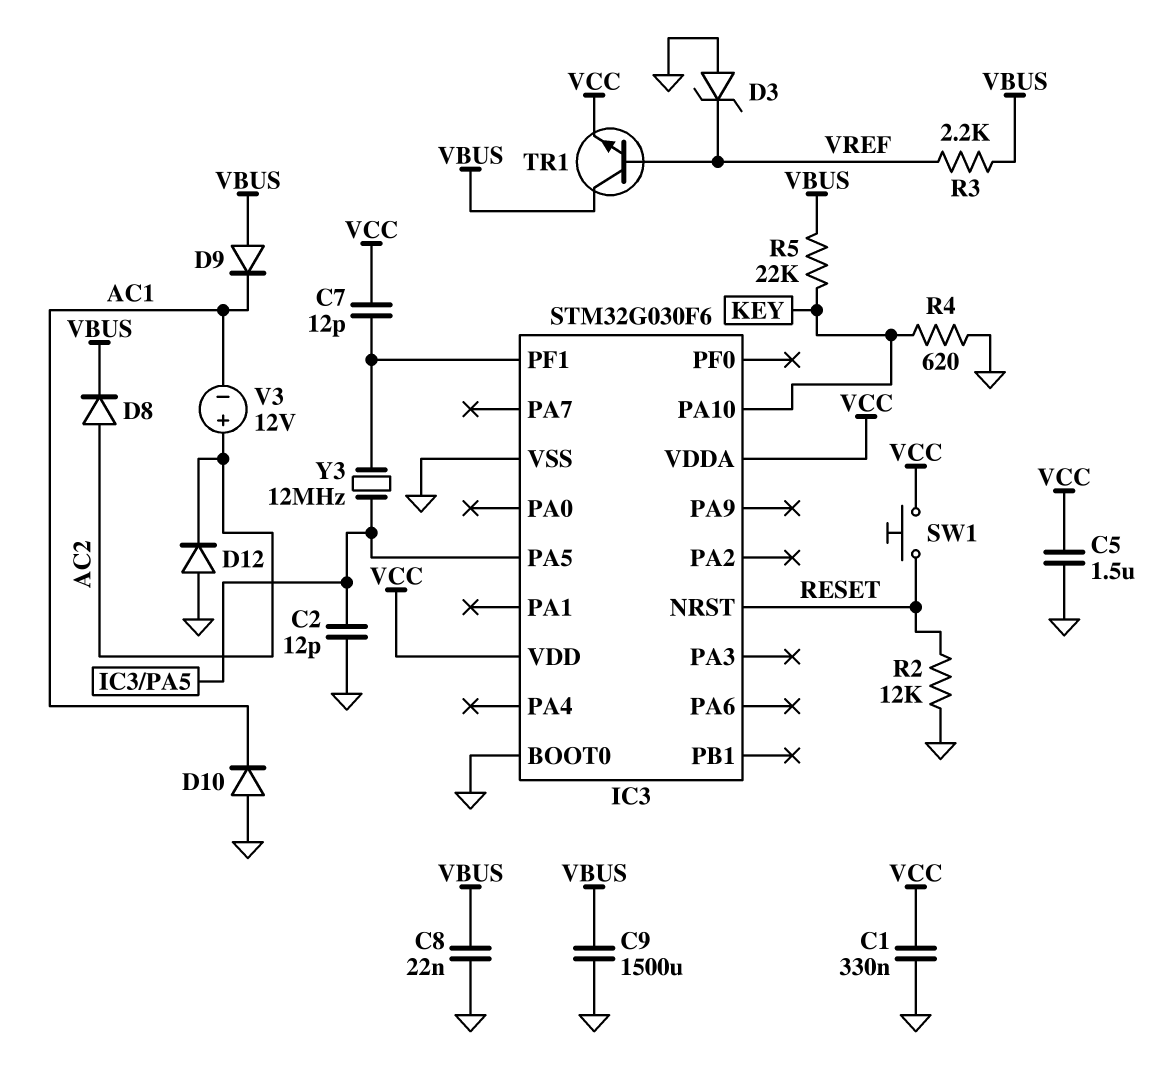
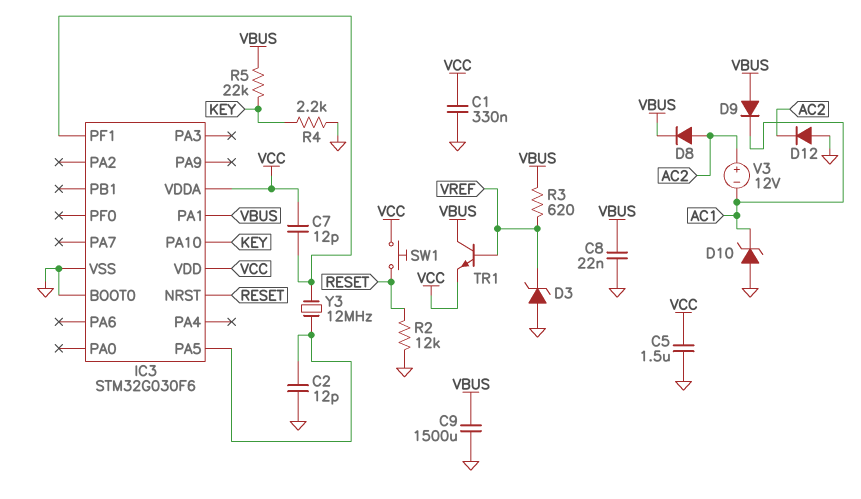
D10: diode (A GND, K AC1) -> zener (A GND, K AC1)
IC3 pin PA1: none -> VBUS
R3: 2.2k (VBUS, VREF) -> 620 (VBUS, VREF)
R4: 620 (GND, KEY) -> 2.2k (GND, KEY)

